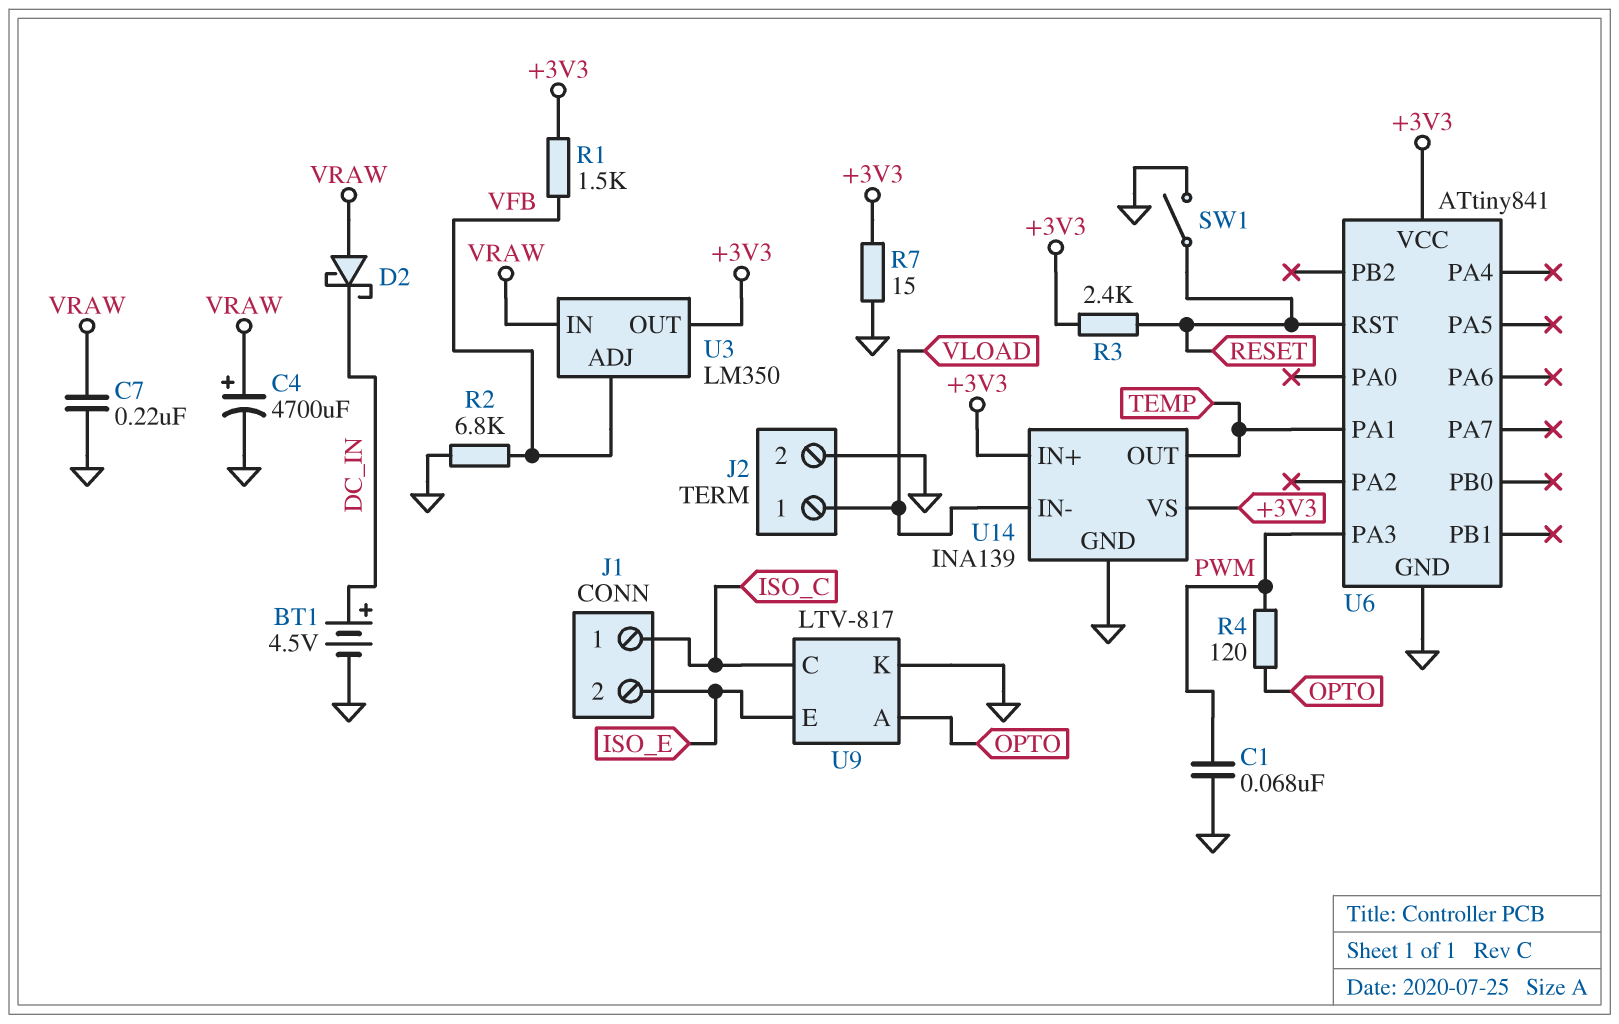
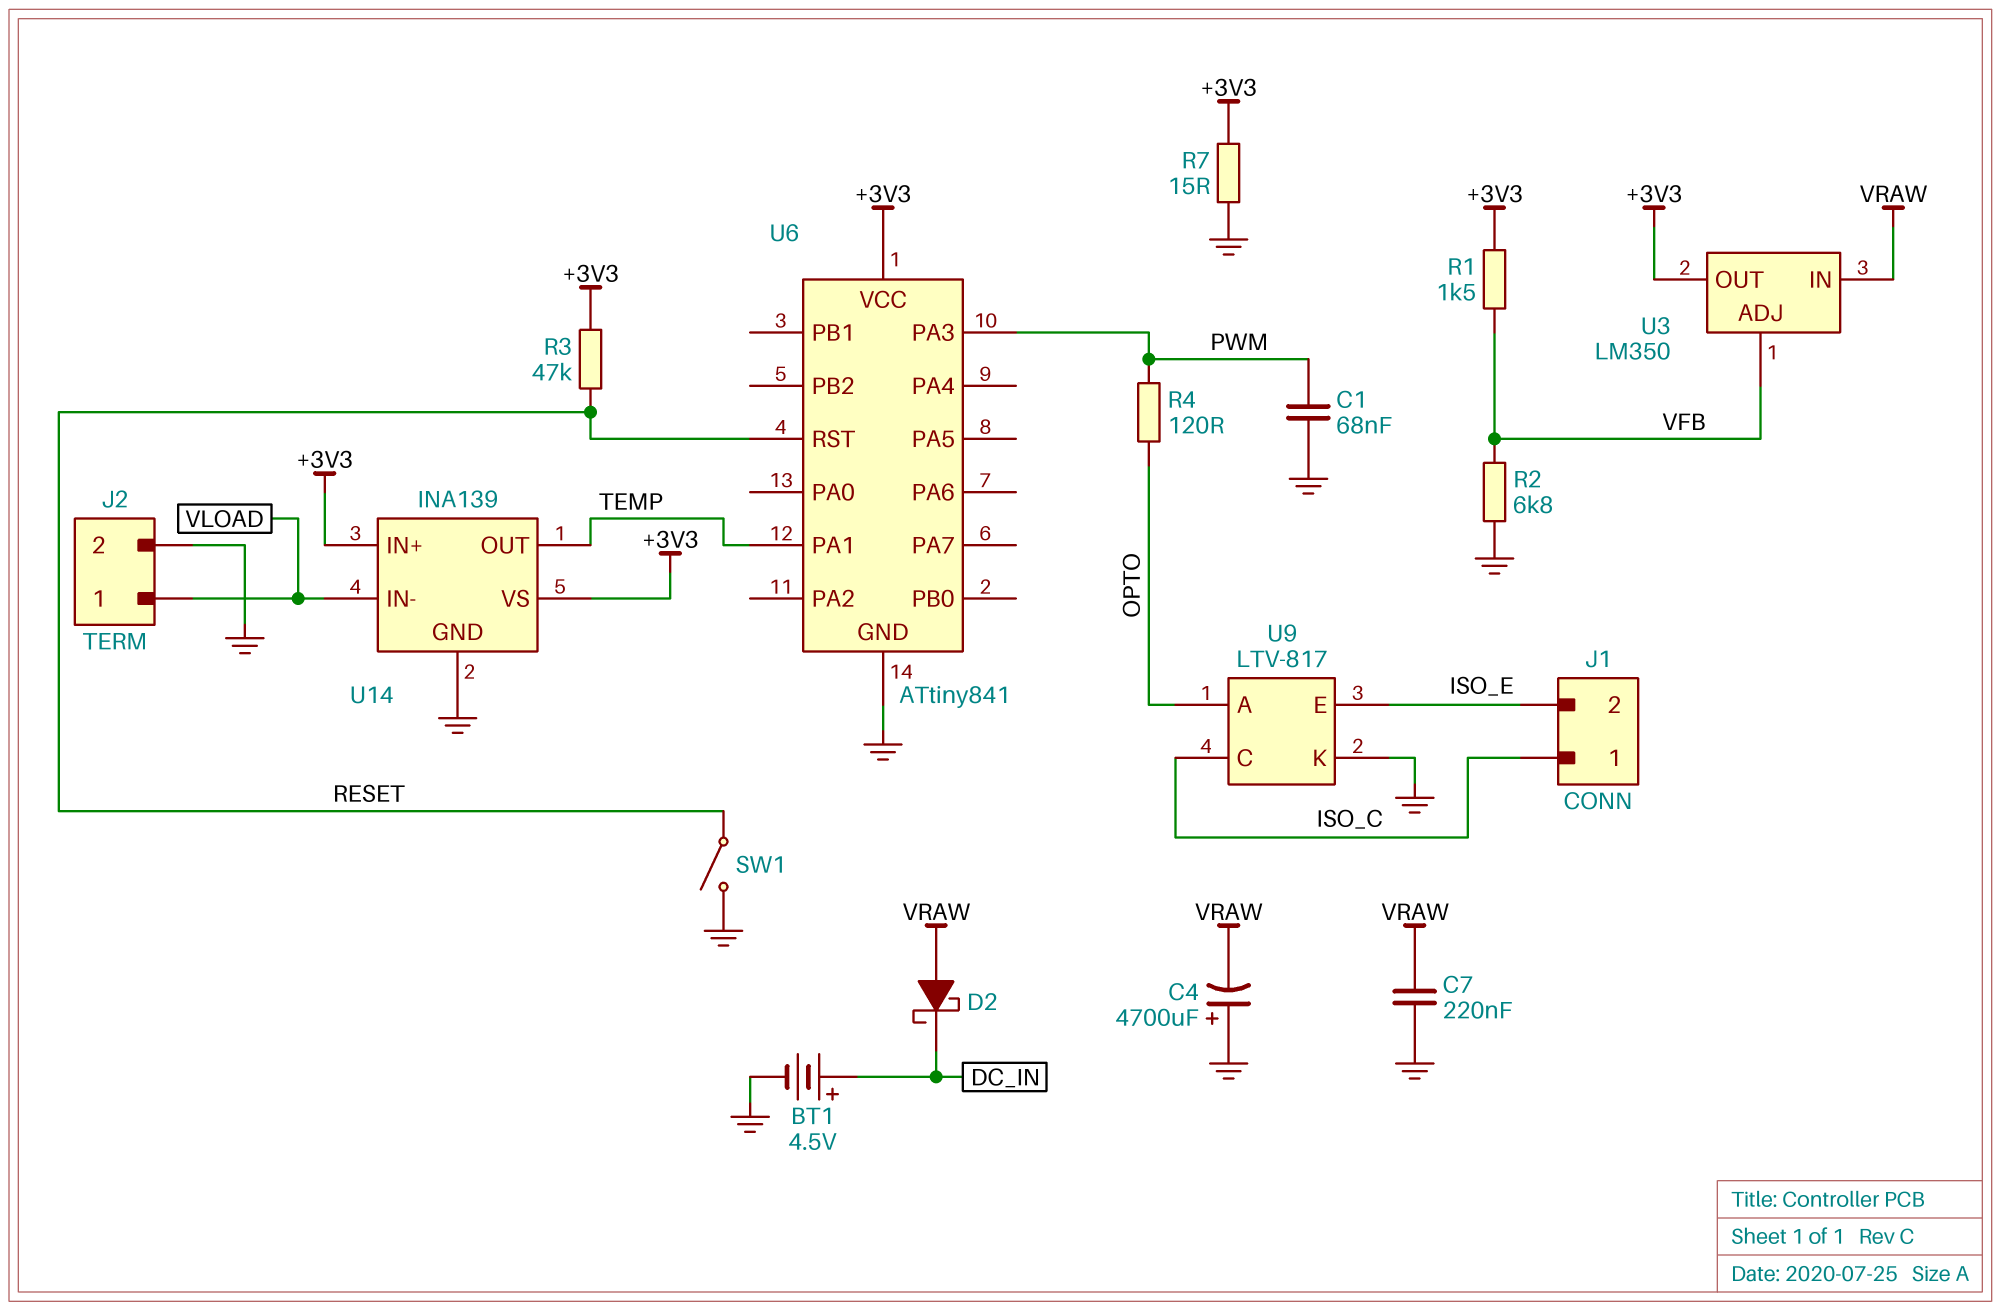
C4: 4700uF (plus VRAW, minus GND) -> 4700uF (plus GND, minus VRAW)
R3: 2.4k (+3V3, RESET) -> 47k (+3V3, RESET)

